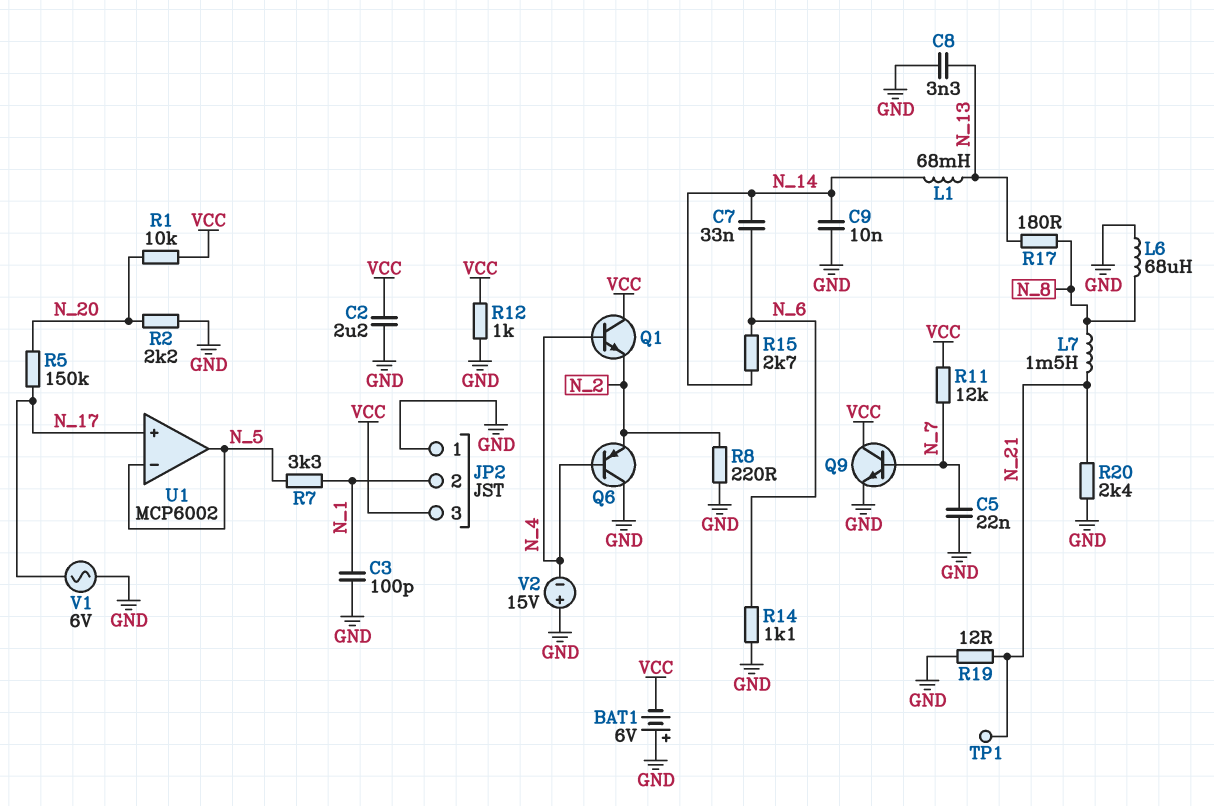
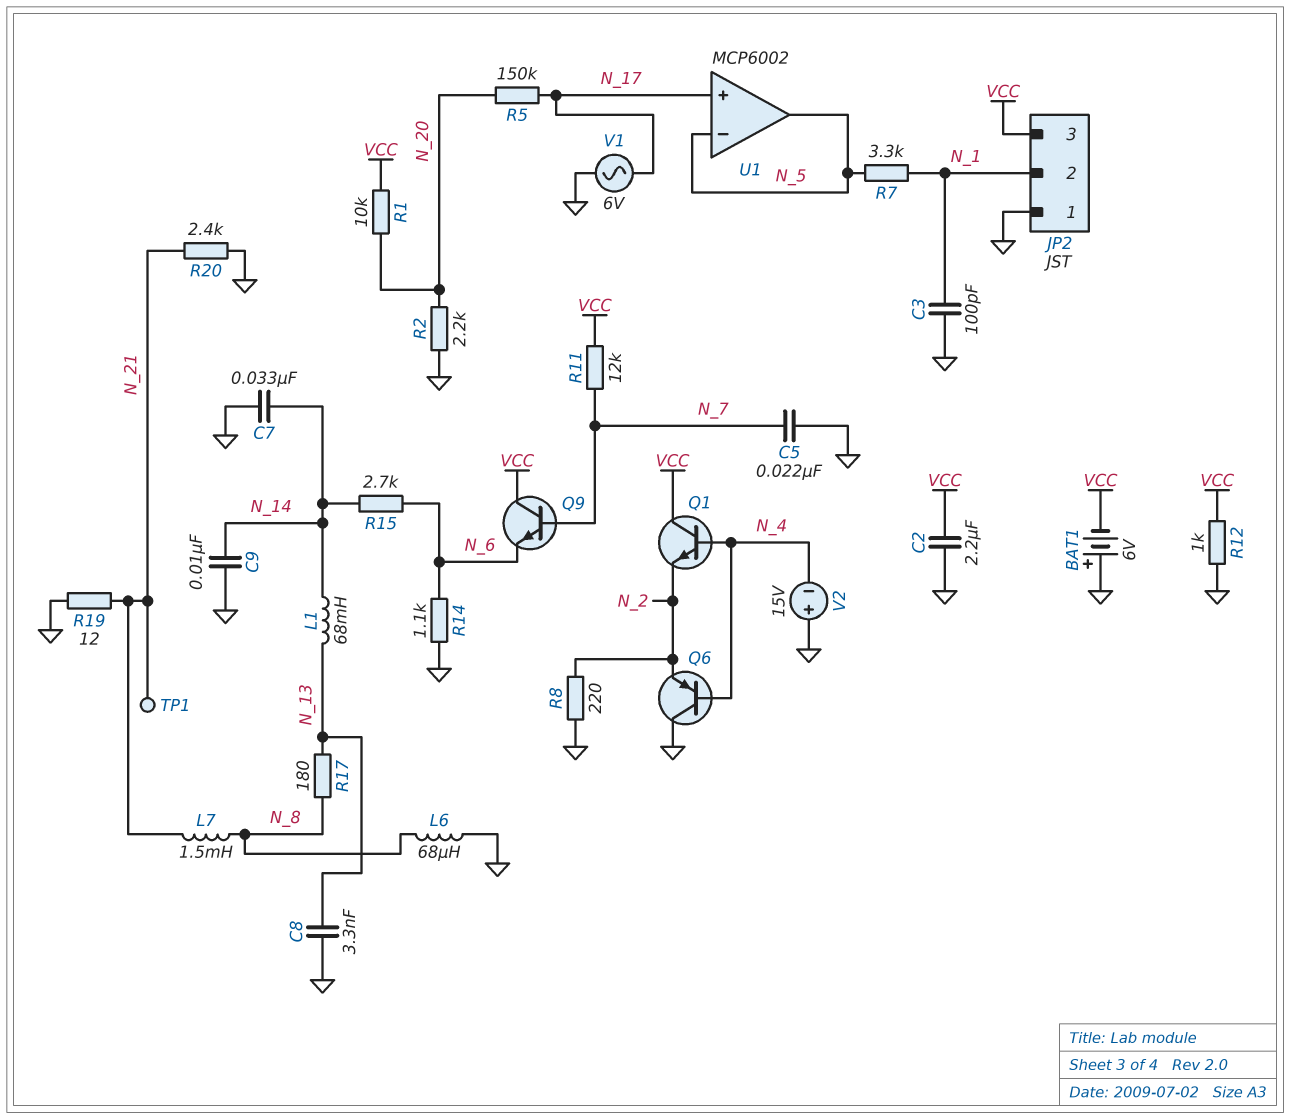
C7: 33nF (N_6, N_14) -> 33nF (GND, N_14)
Q9: NPN (B N_7, C VCC, E GND) -> NPN (B N_7, C VCC, E N_6)

